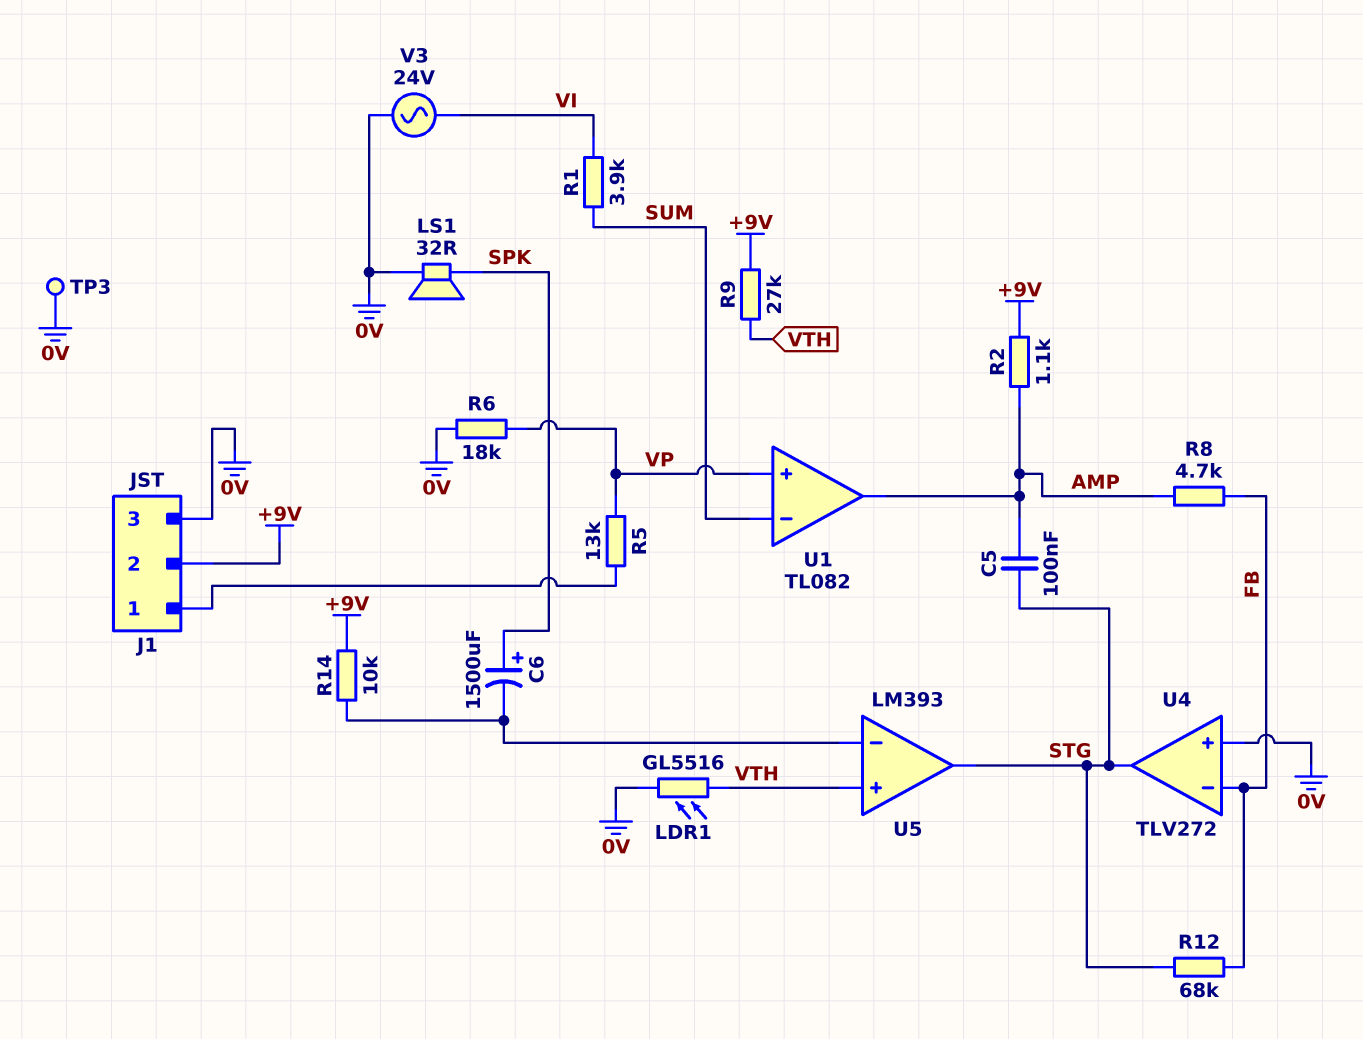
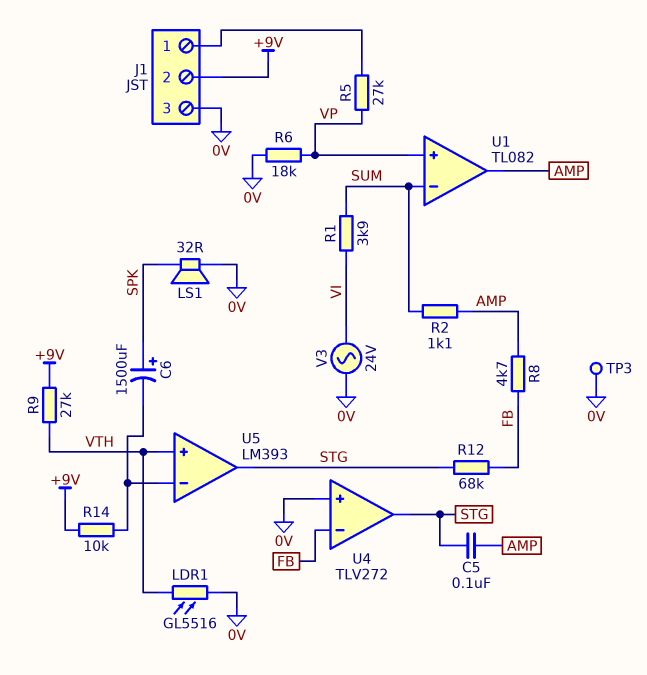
R2: 1.1k (+9V, AMP) -> 1.1k (AMP, SUM)
R5: 13k (J1/1, VP) -> 27k (J1/1, VP)

